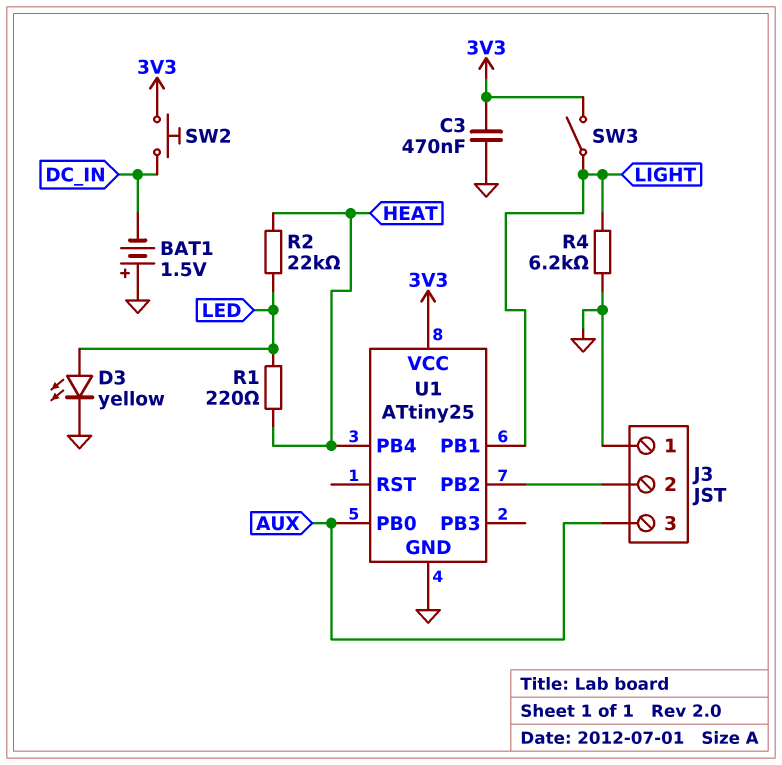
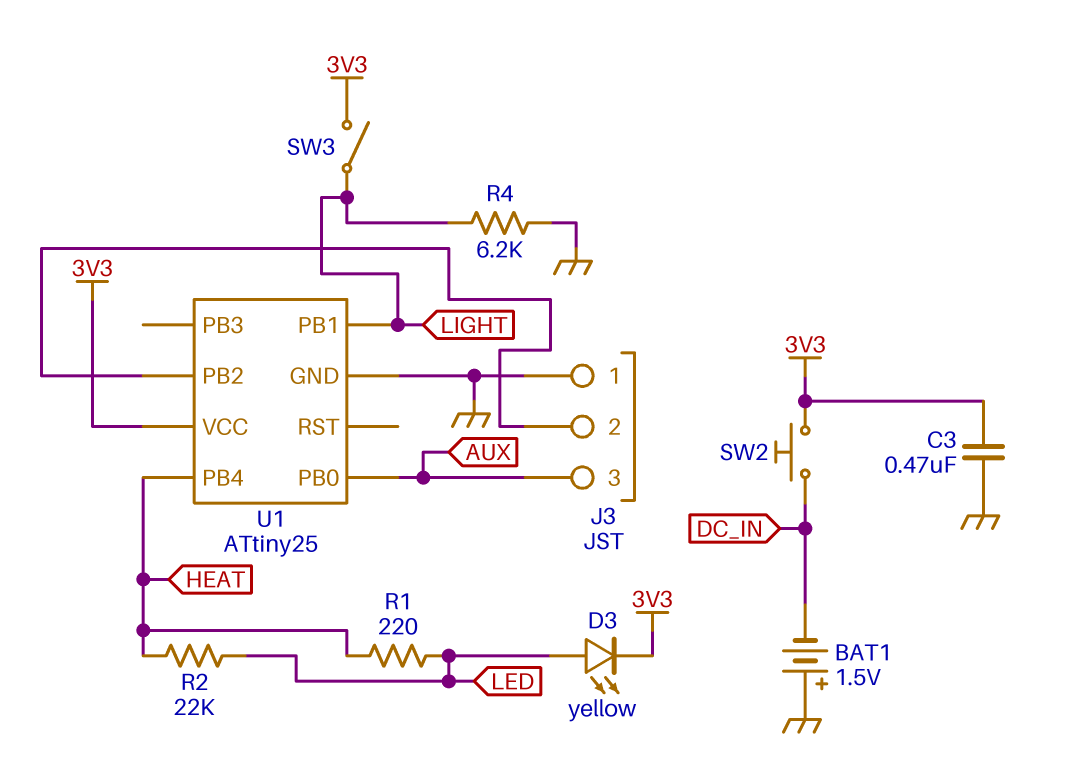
D3: LED yellow (A LED, K GND) -> LED yellow (A LED, K 3V3)

